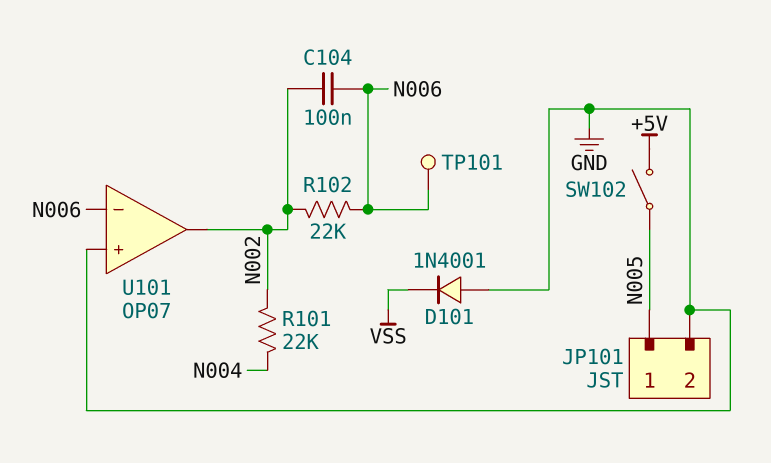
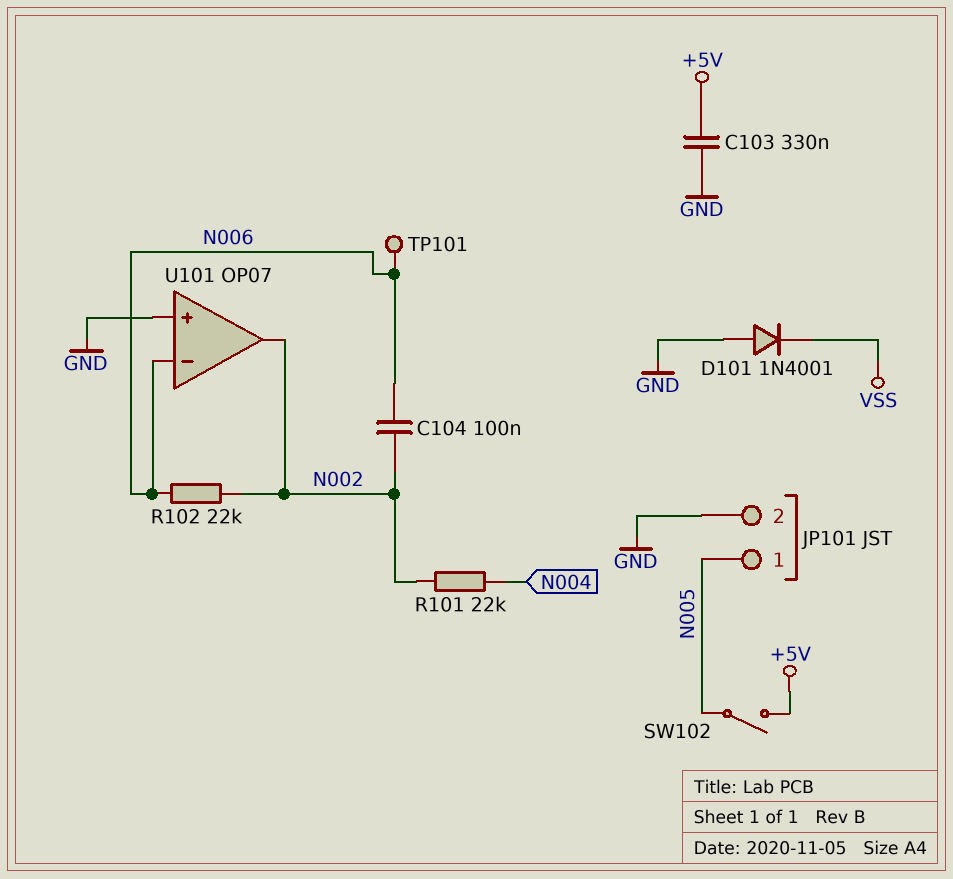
C103: none -> 330nF (+5V, GND)

